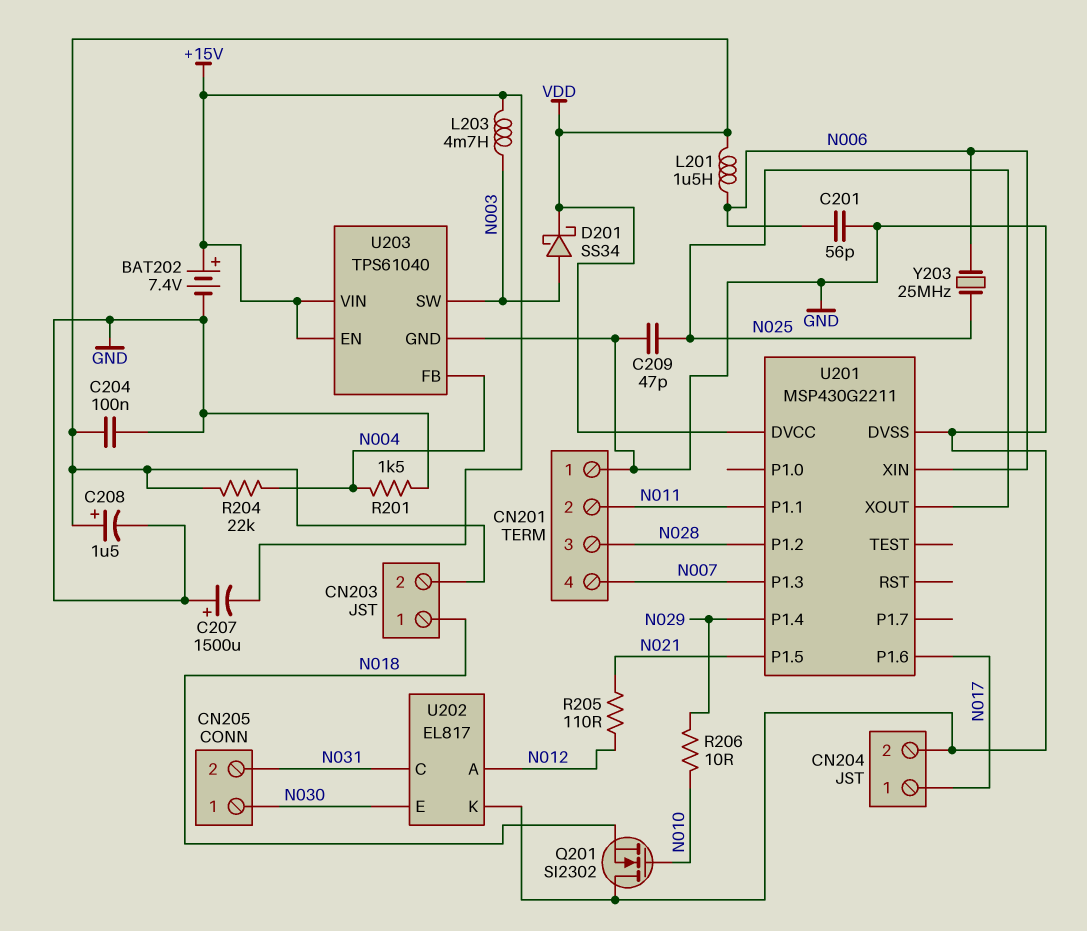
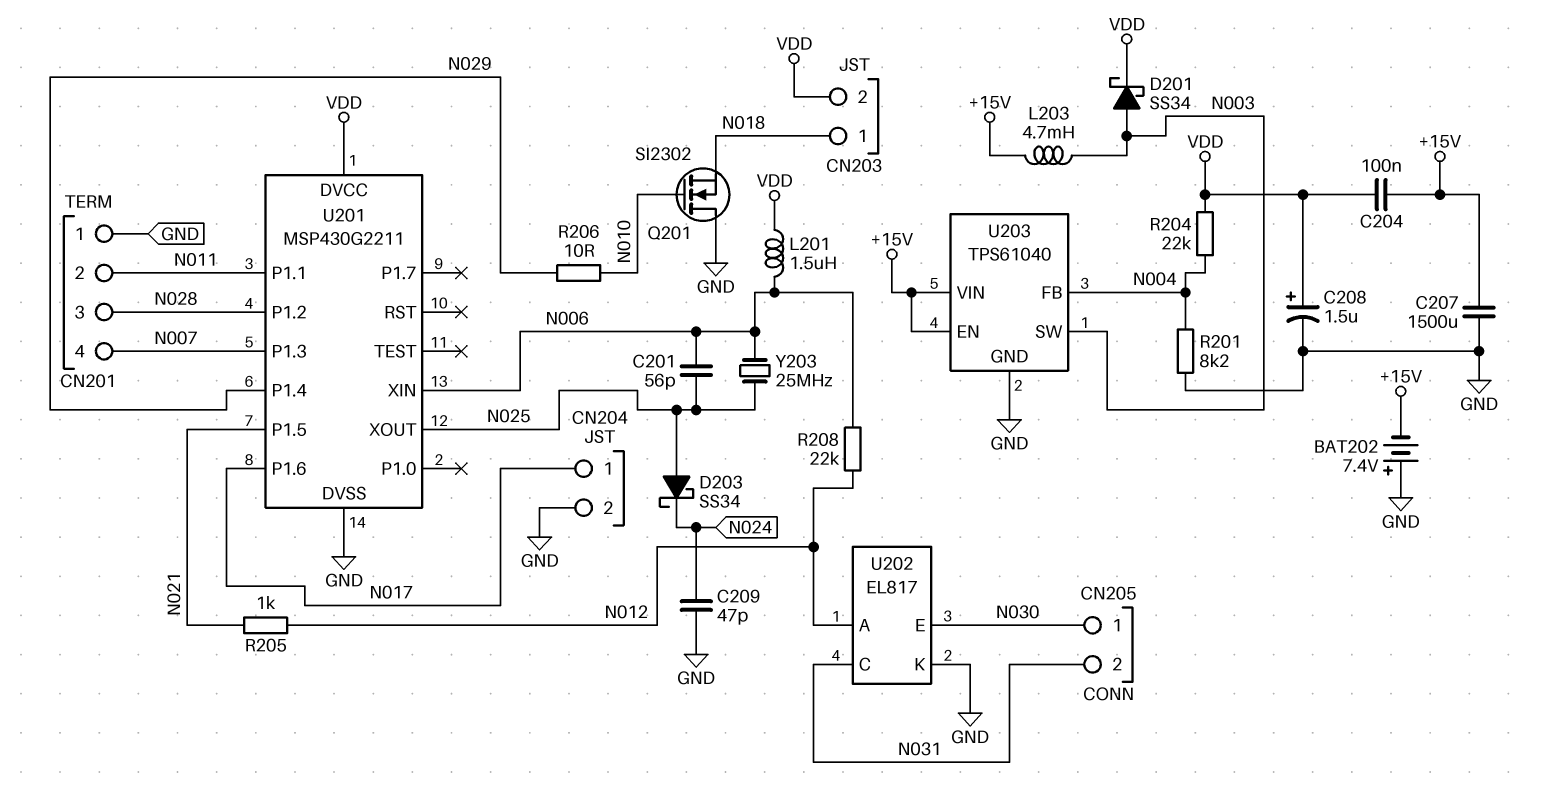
BAT202: 7.4V (plus +15V, minus GND) -> 7.4V (plus GND, minus +15V)
C201: 56pF (GND, N006) -> 56pF (N006, N025)
C204: 100nF (GND, VDD) -> 100nF (+15V, VDD)
C207: 1500uF (plus GND, minus +15V) -> 1500uF (+15V, GND)
C209: 47pF (GND, N025) -> 47pF (GND, N024)
D203: none -> schottky SS34 (A N025, K N024)
R201: 1.5k (GND, N004) -> 8.2k (GND, N004)
R205: 110 (N012, N021) -> 1k (N012, N021)
R208: none -> 22k (N006, N012)

